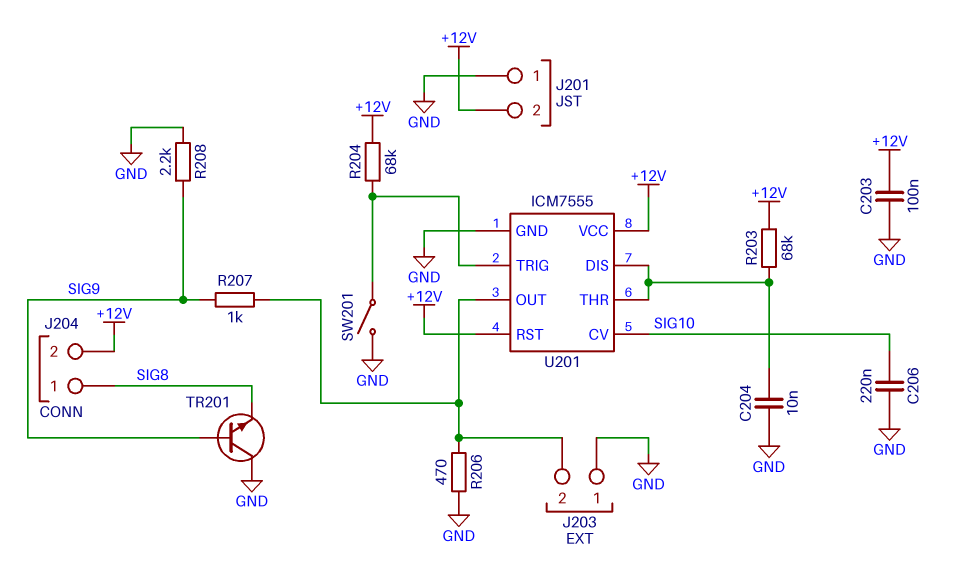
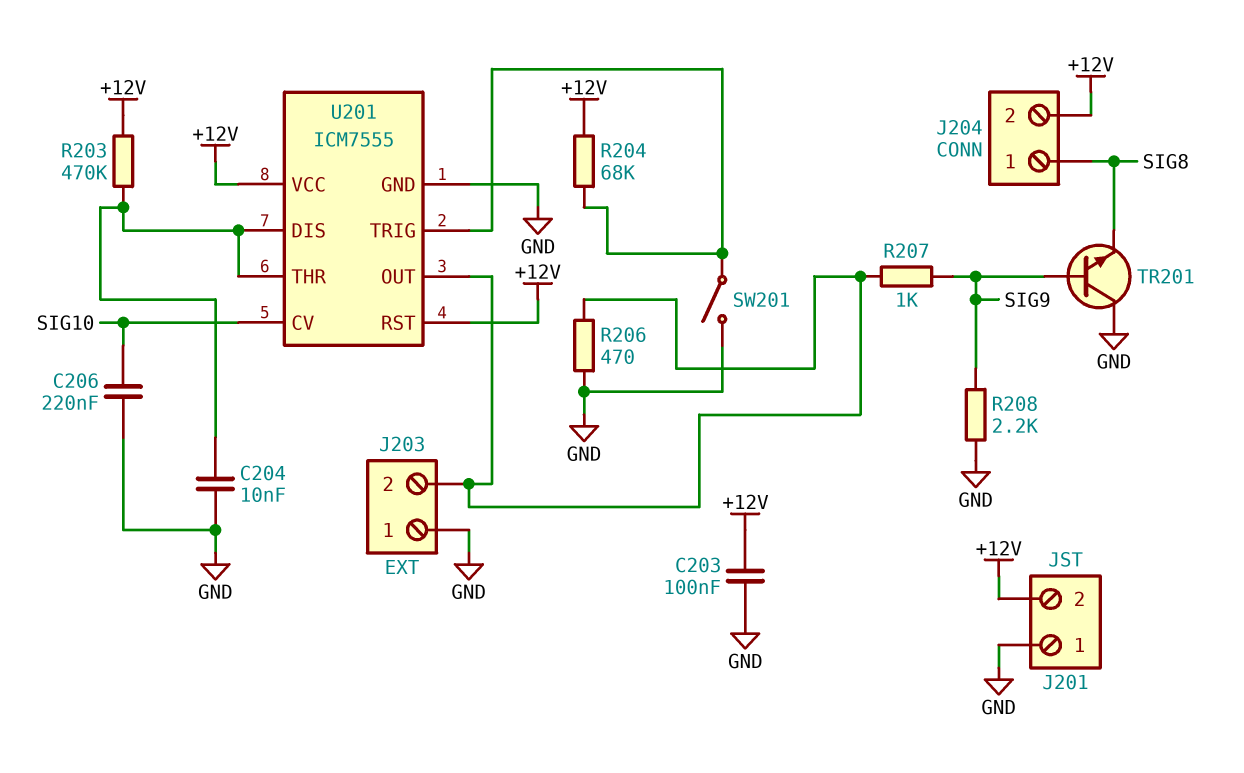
R203: 68k (+12V, U201/DIS) -> 470k (+12V, U201/DIS)

